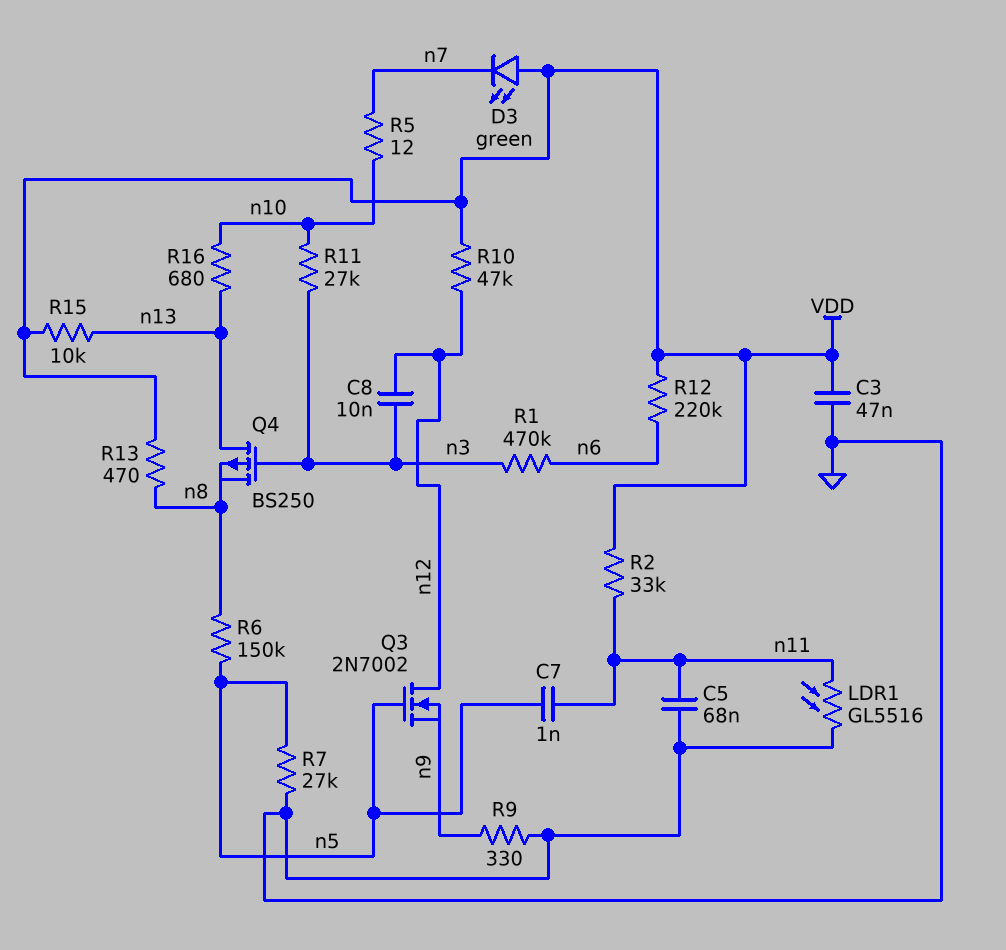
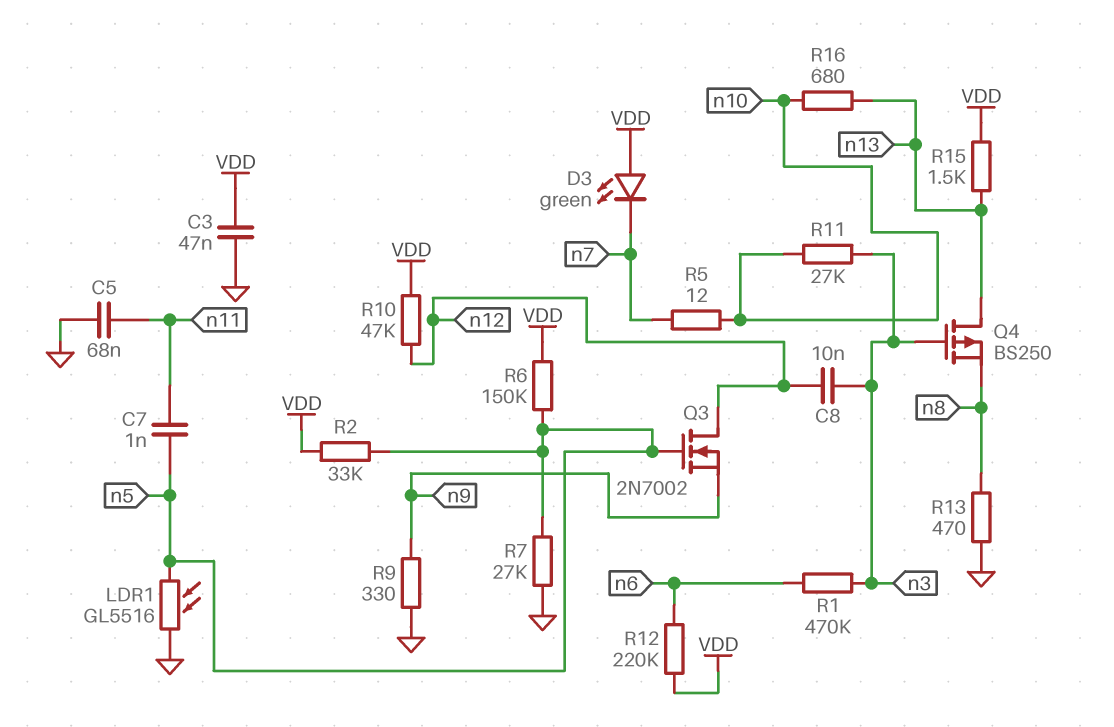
LDR1: GL5516 (GND, n11) -> GL5516 (GND, n5)
R2: 33k (VDD, n11) -> 33k (VDD, n5)
R6: 150k (n5, n8) -> 150k (VDD, n5)
R13: 470 (VDD, n8) -> 470 (GND, n8)
R15: 10k (VDD, n13) -> 1.5k (VDD, n13)

